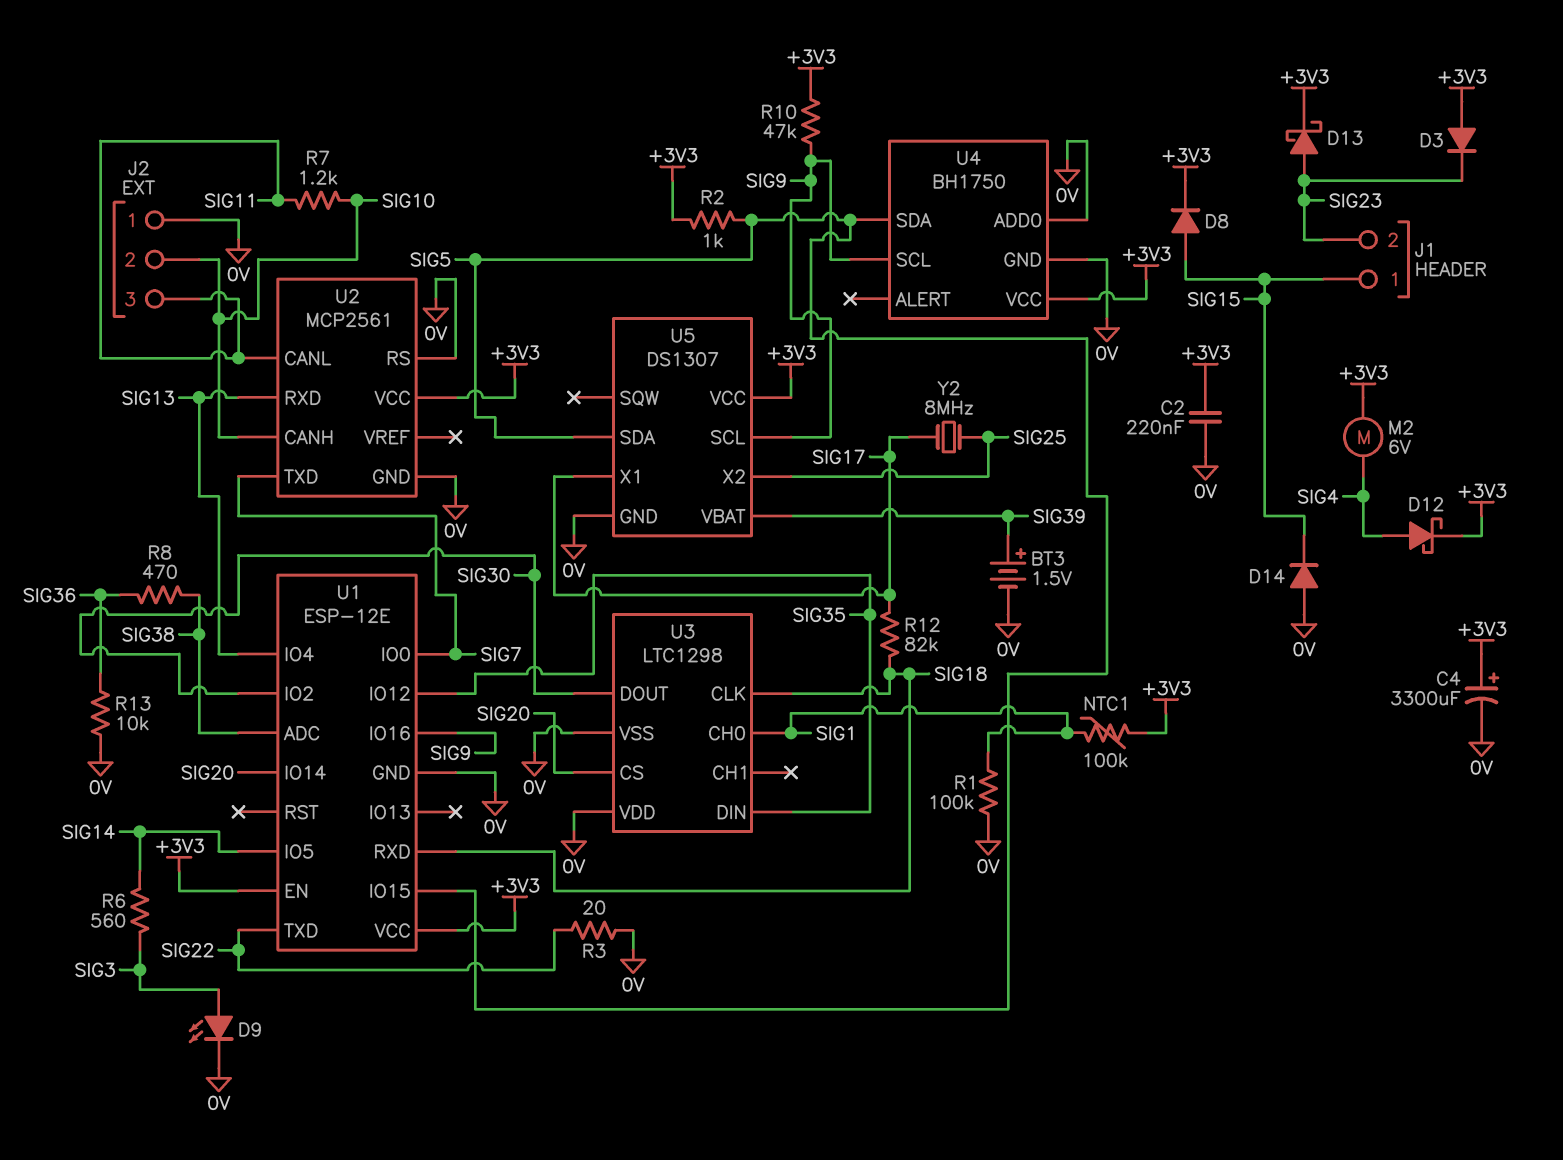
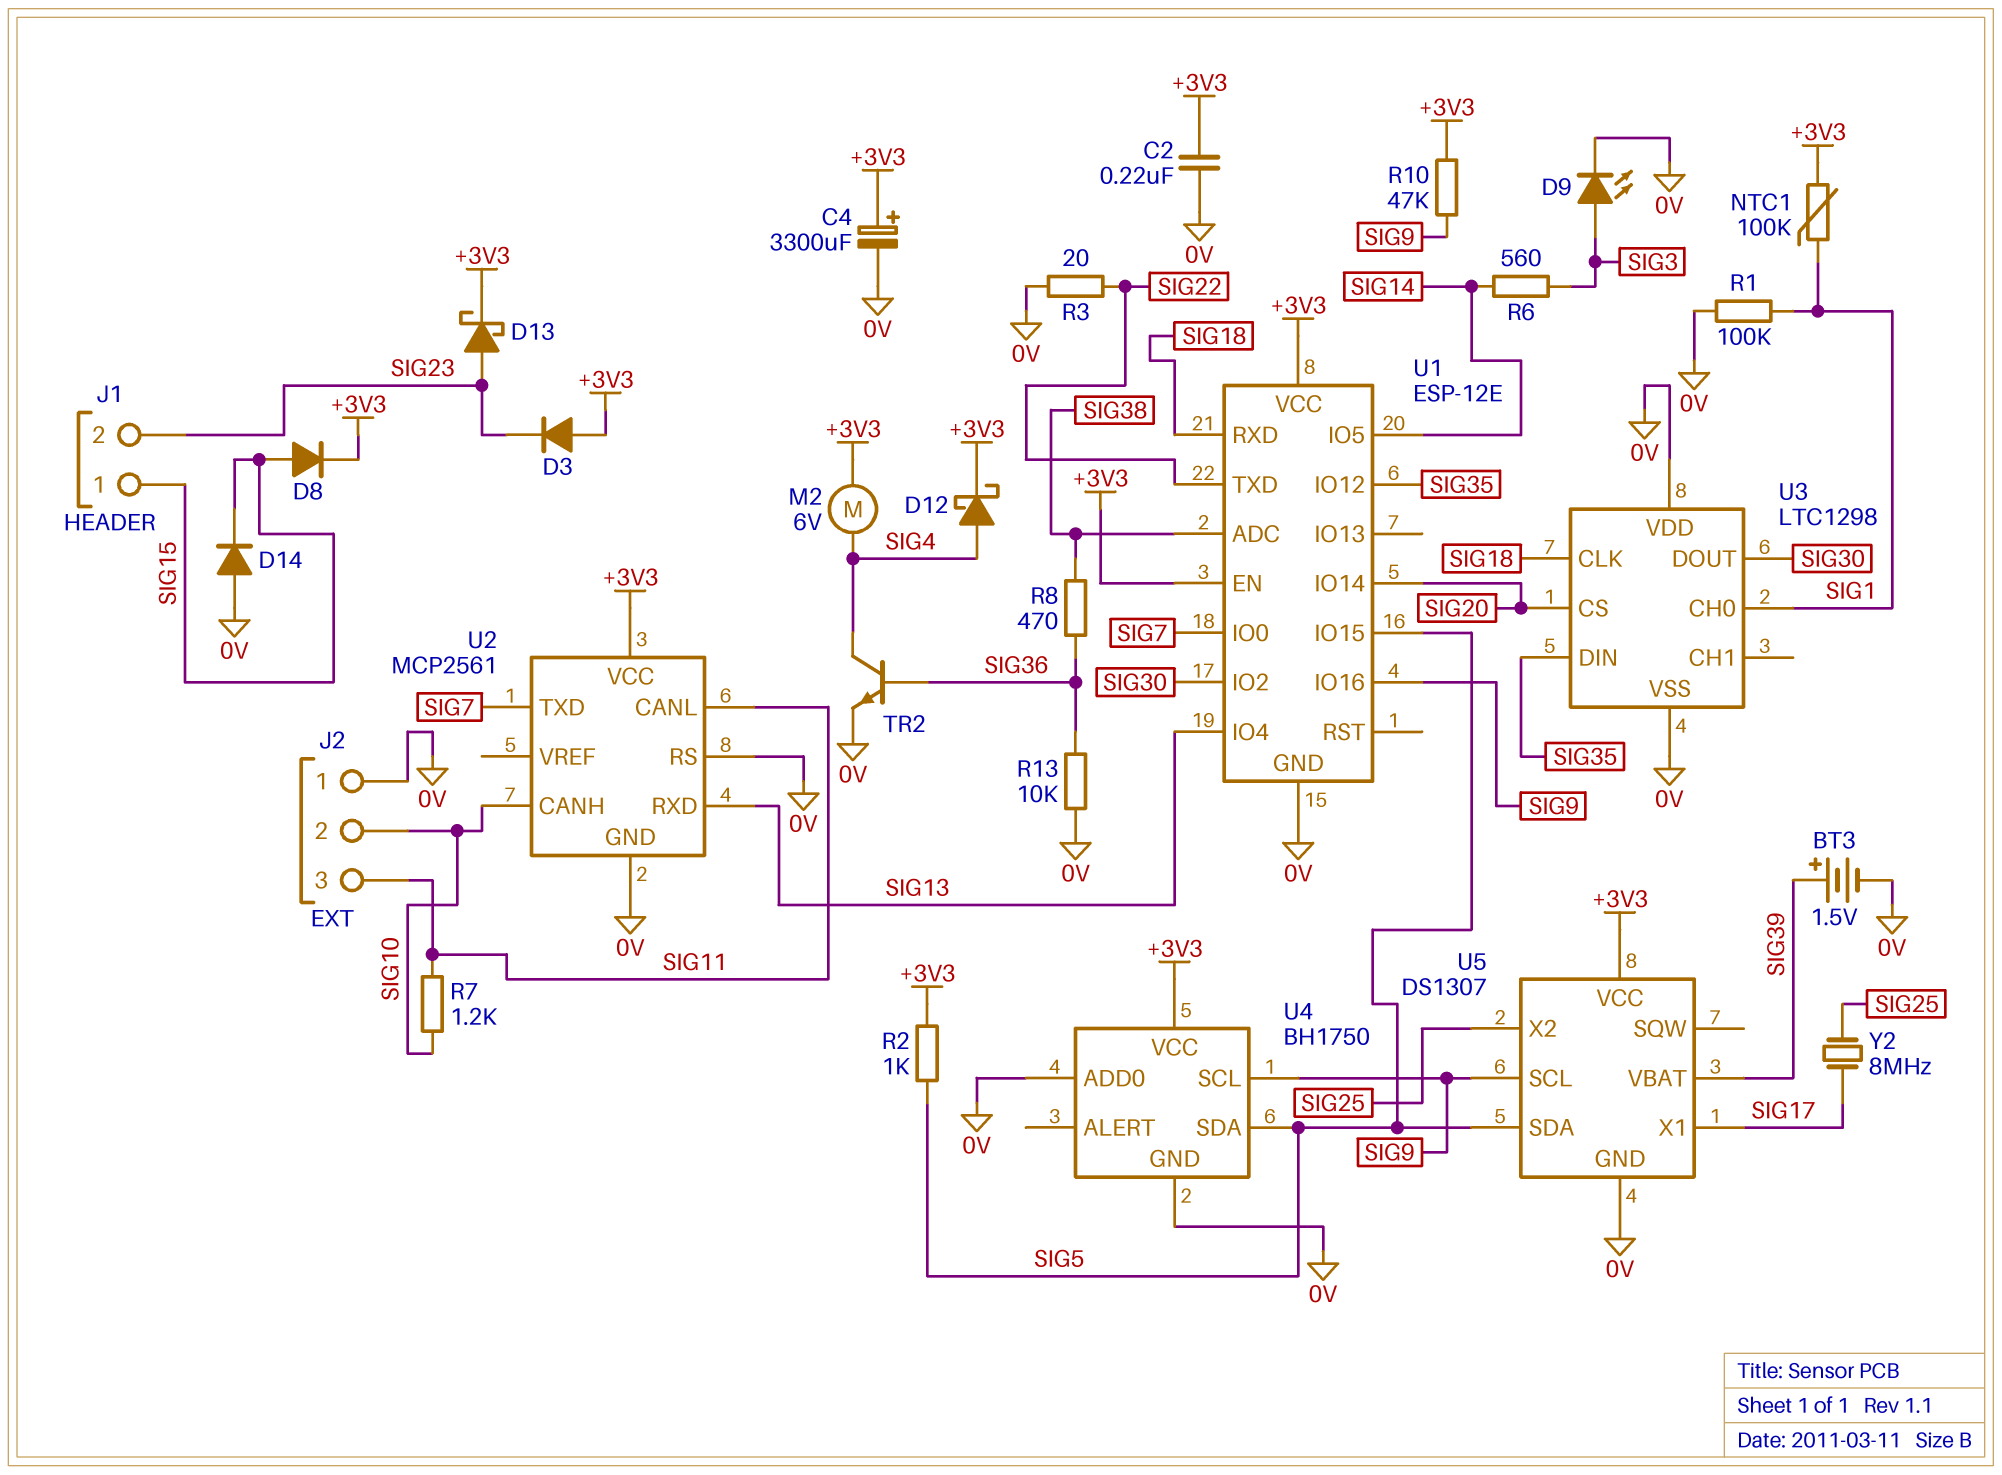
R12: 82k (SIG17, SIG18) -> none
TR2: none -> NPN (B SIG36, C SIG4, E 0V)

